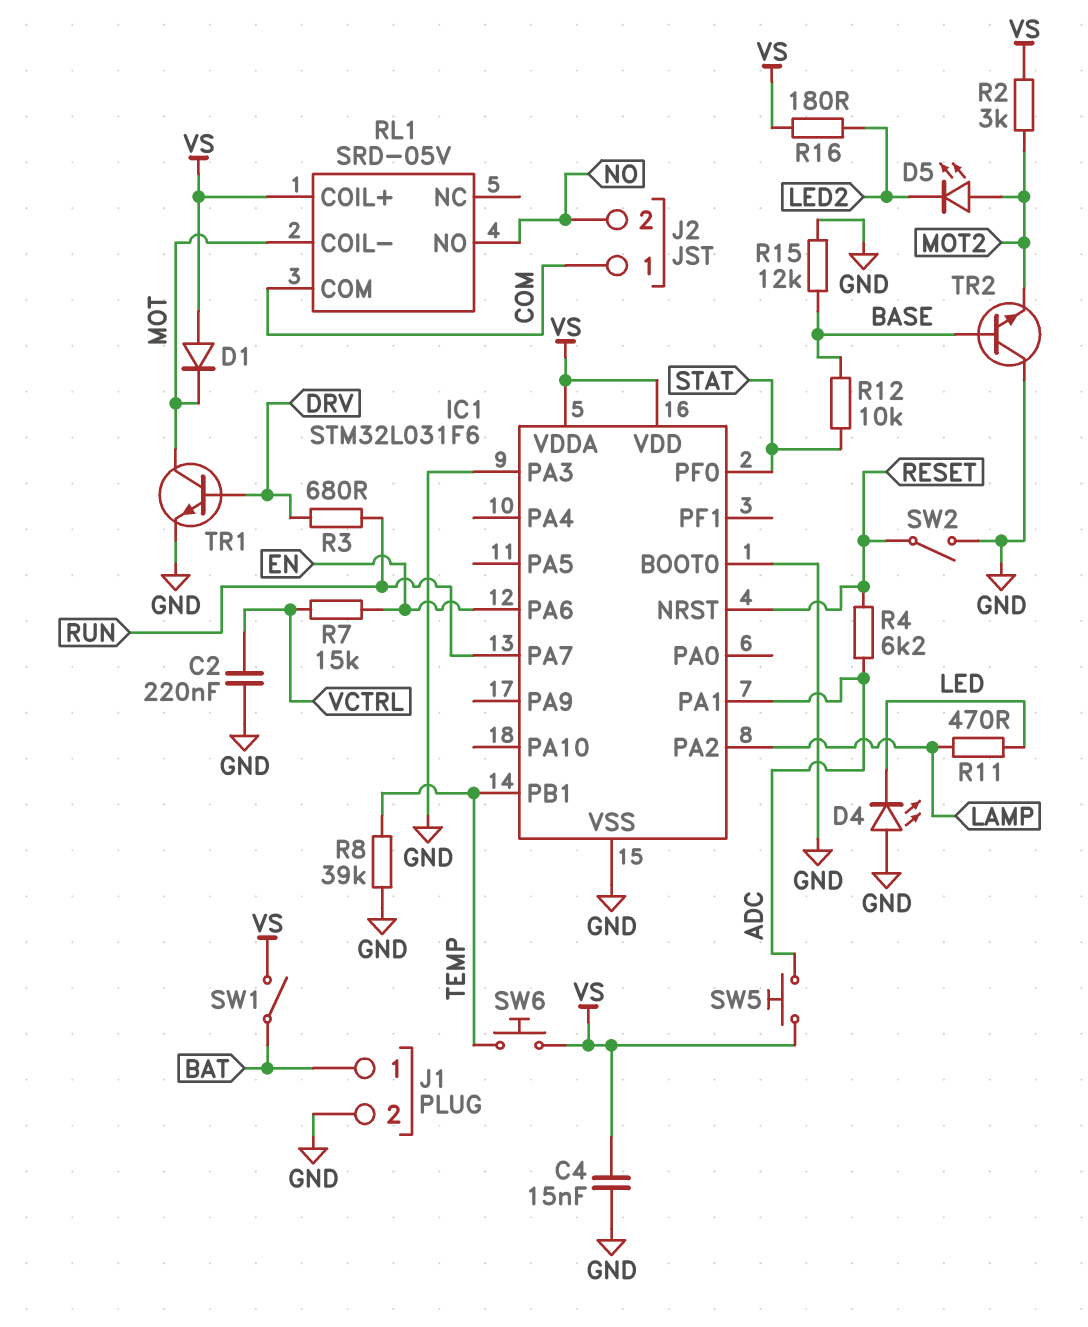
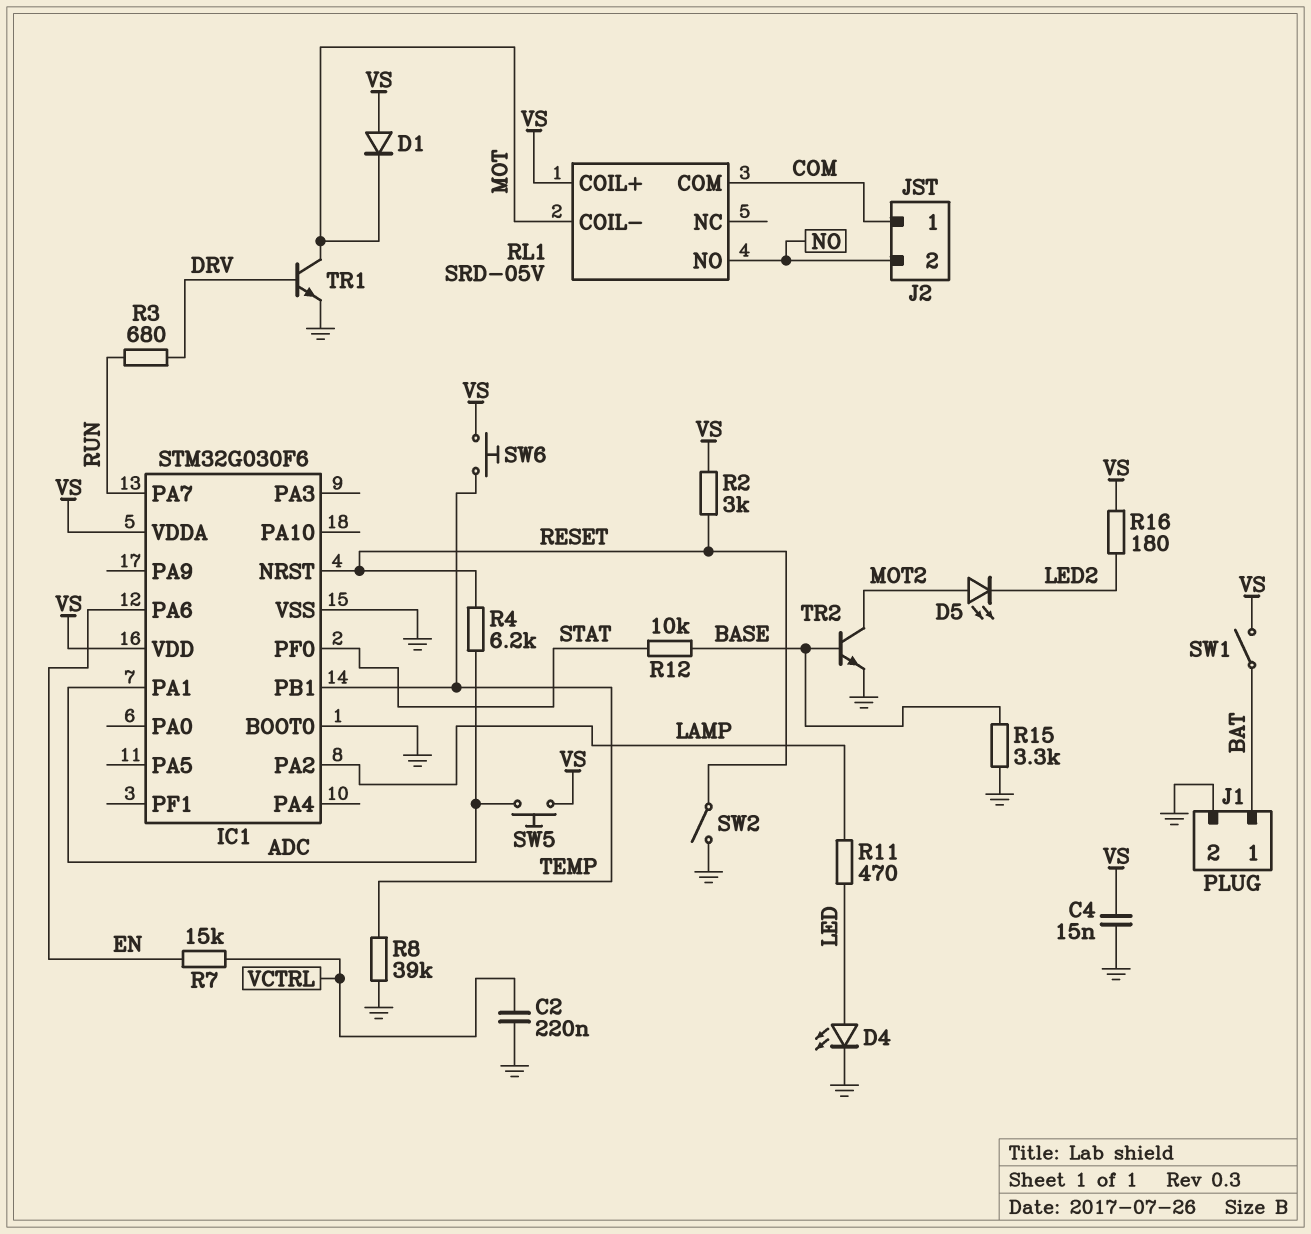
D4: LED (A GND, K LED) -> LED (A LED, K GND)
IC1: STM32L031F6 -> STM32G030F6
IC1 pin PA3: GND -> none
R2: 3k (MOT2, VS) -> 3k (RESET, VS)
R15: 12k (BASE, GND) -> 3.3k (BASE, GND)
TR2: NPN (B BASE, C GND, E MOT2) -> NPN (B BASE, C MOT2, E GND)

